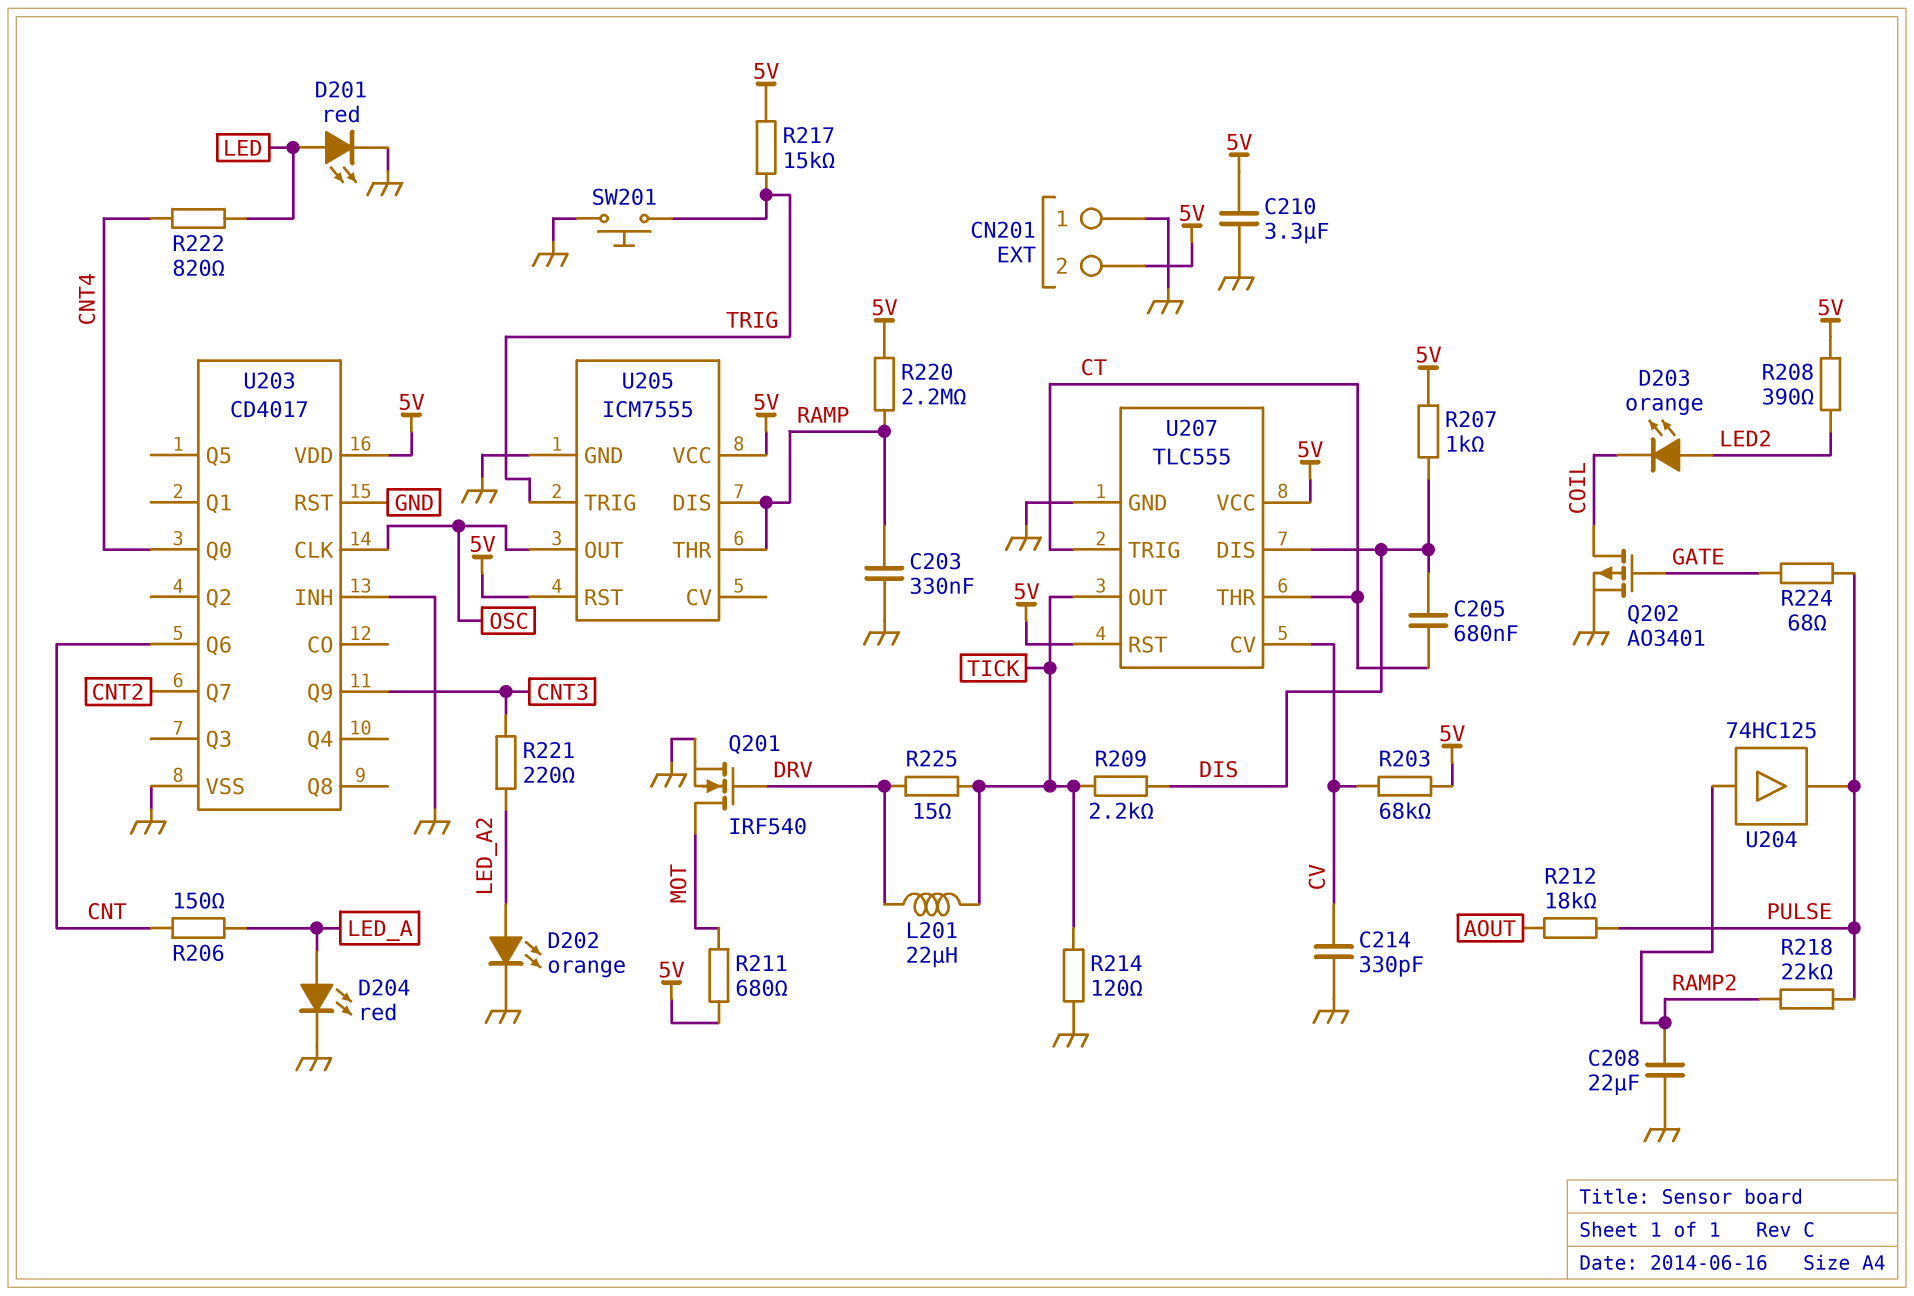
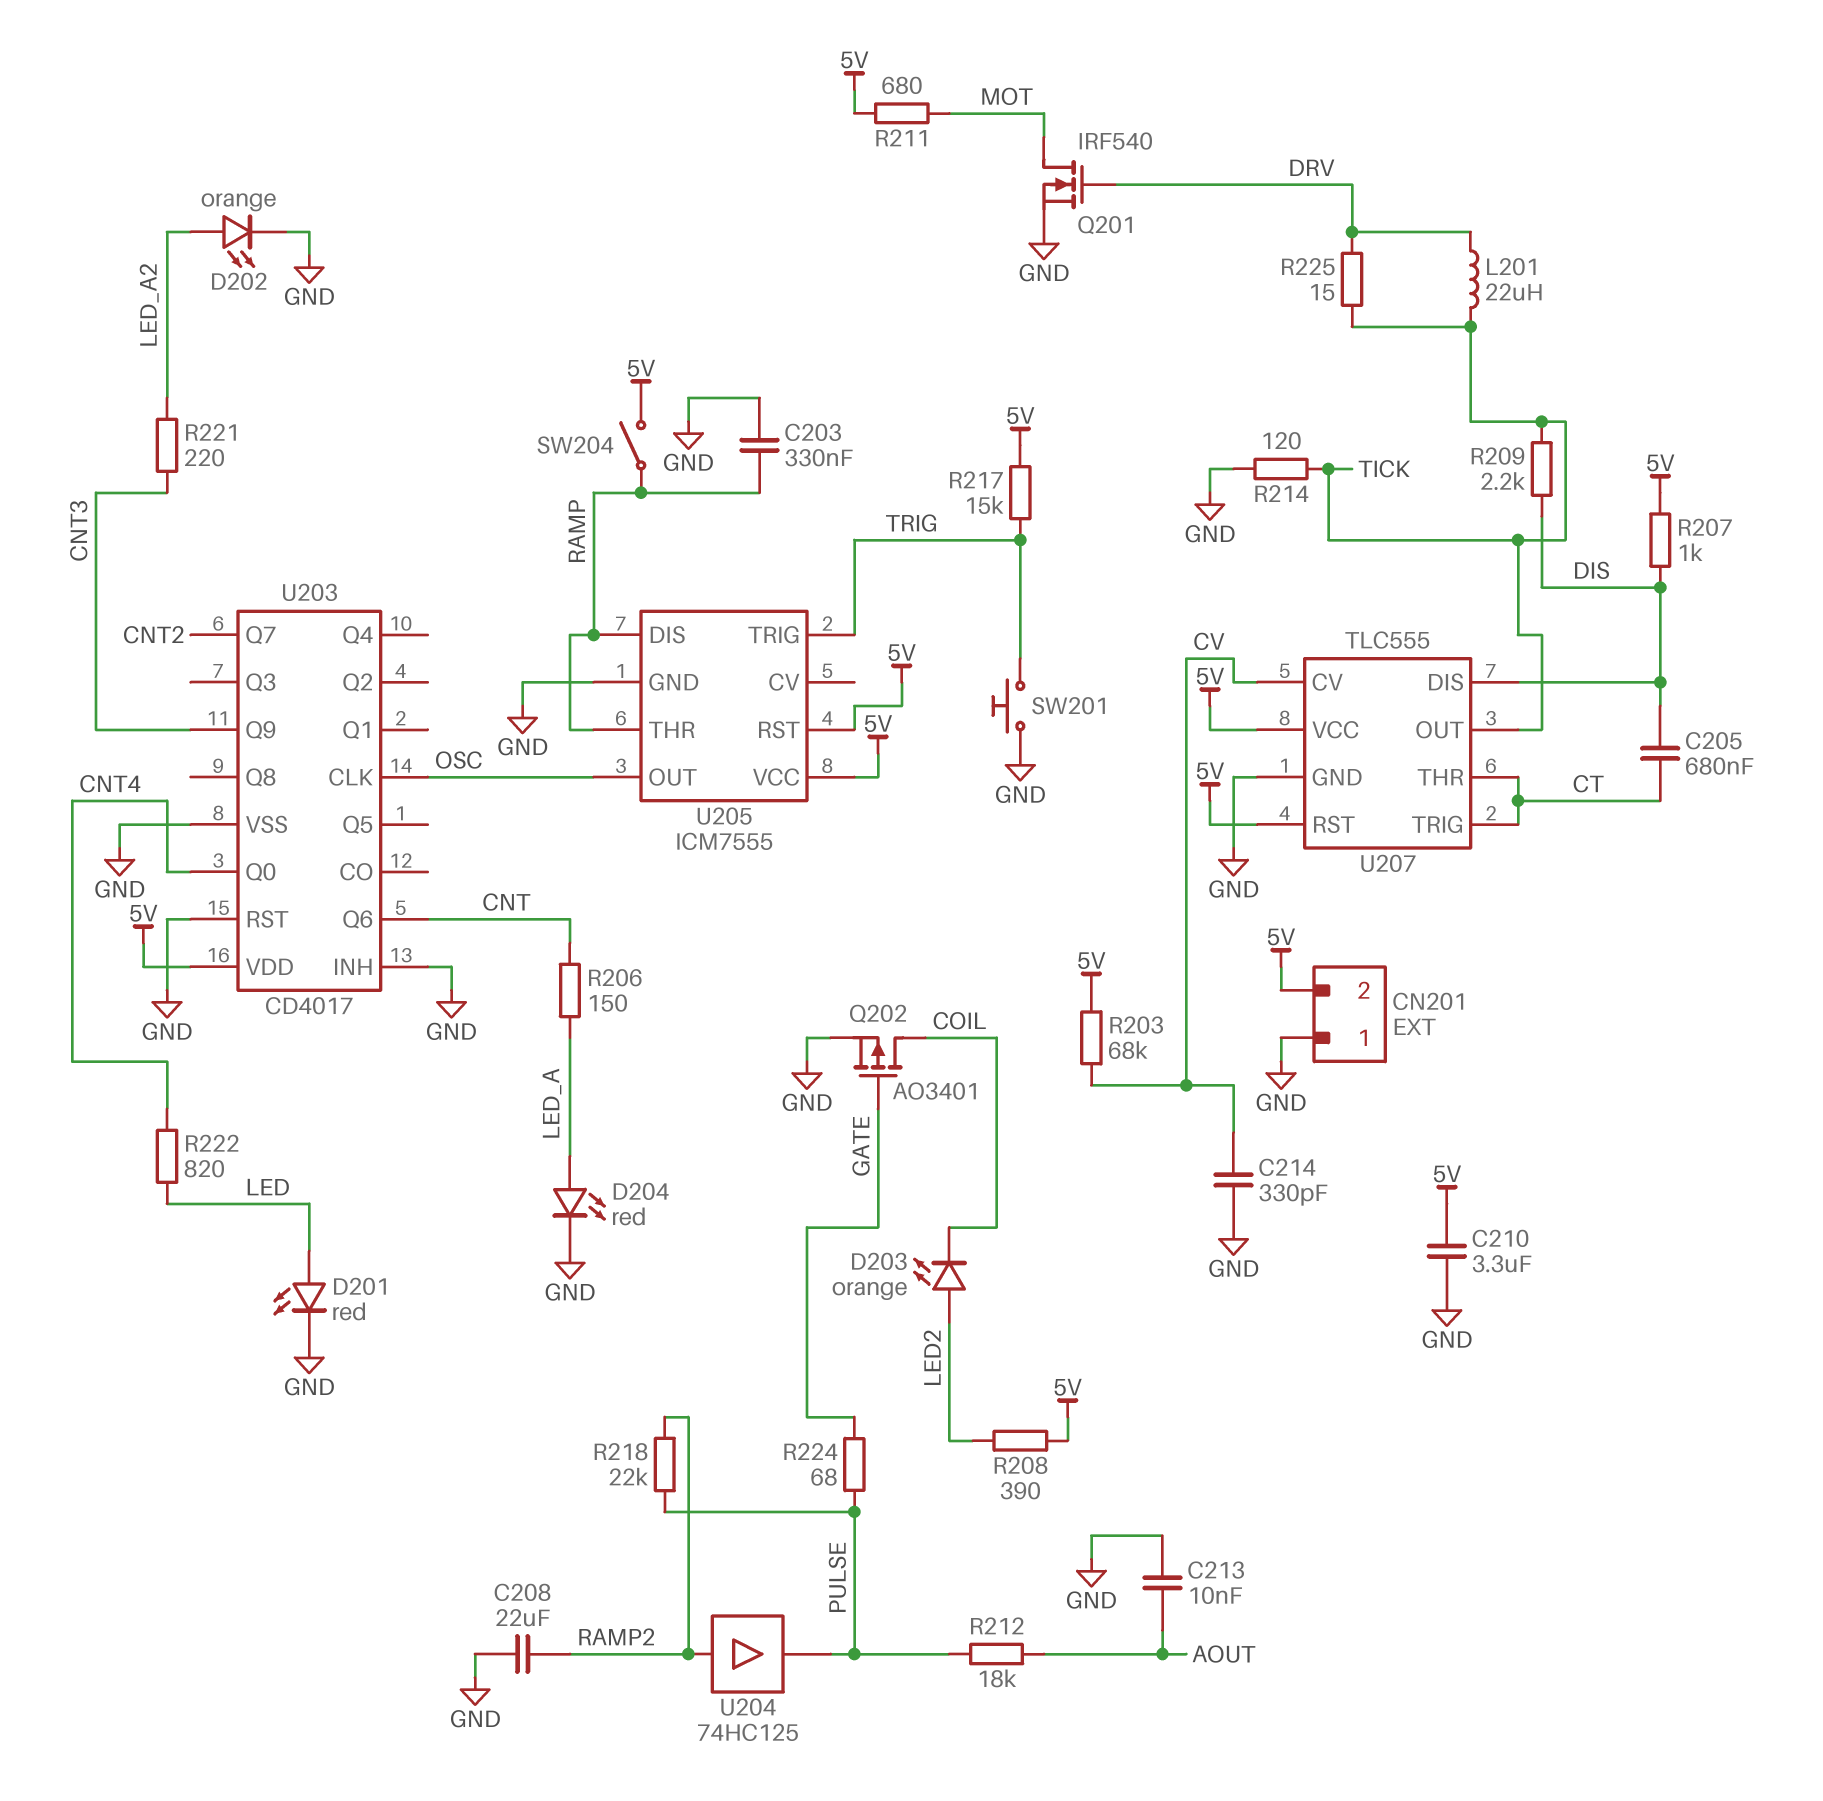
C213: none -> 10nF (AOUT, GND)
R220: 2.2M (5V, RAMP) -> none
SW204: none -> switch (5V, RAMP)

